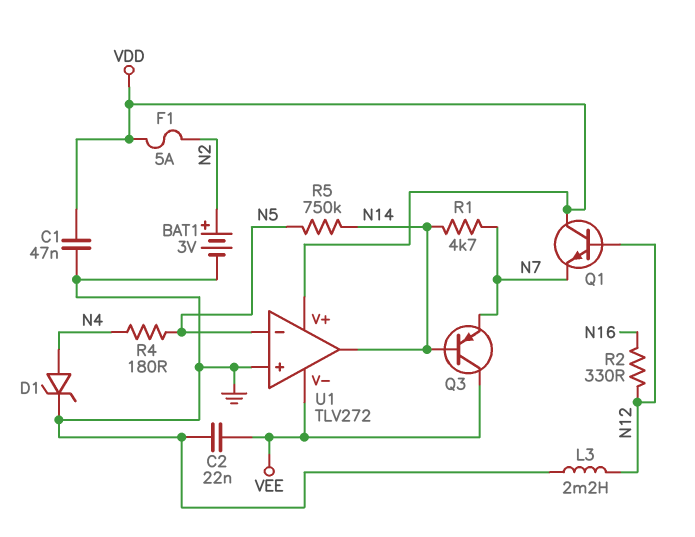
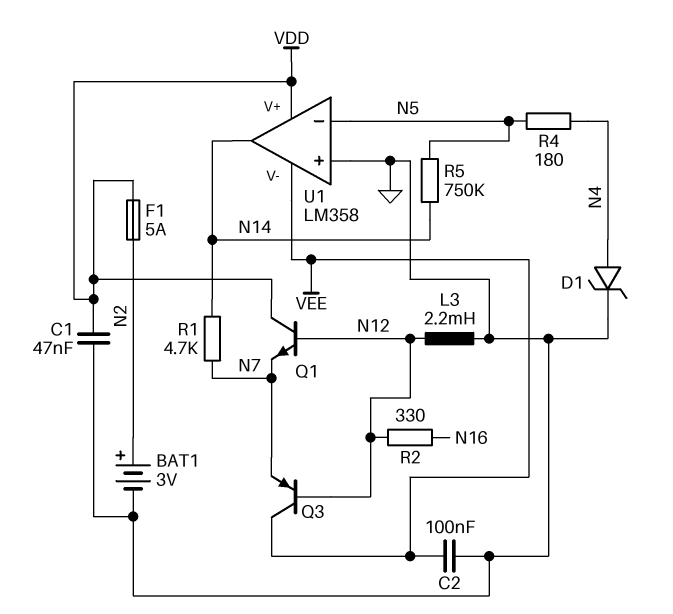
C2: 22nF (GND, VEE) -> 100nF (GND, VEE)
Q3: PNP (B N14, C VEE, E N7) -> PNP (B N12, C VEE, E N7)
U1: TLV272 -> LM358

